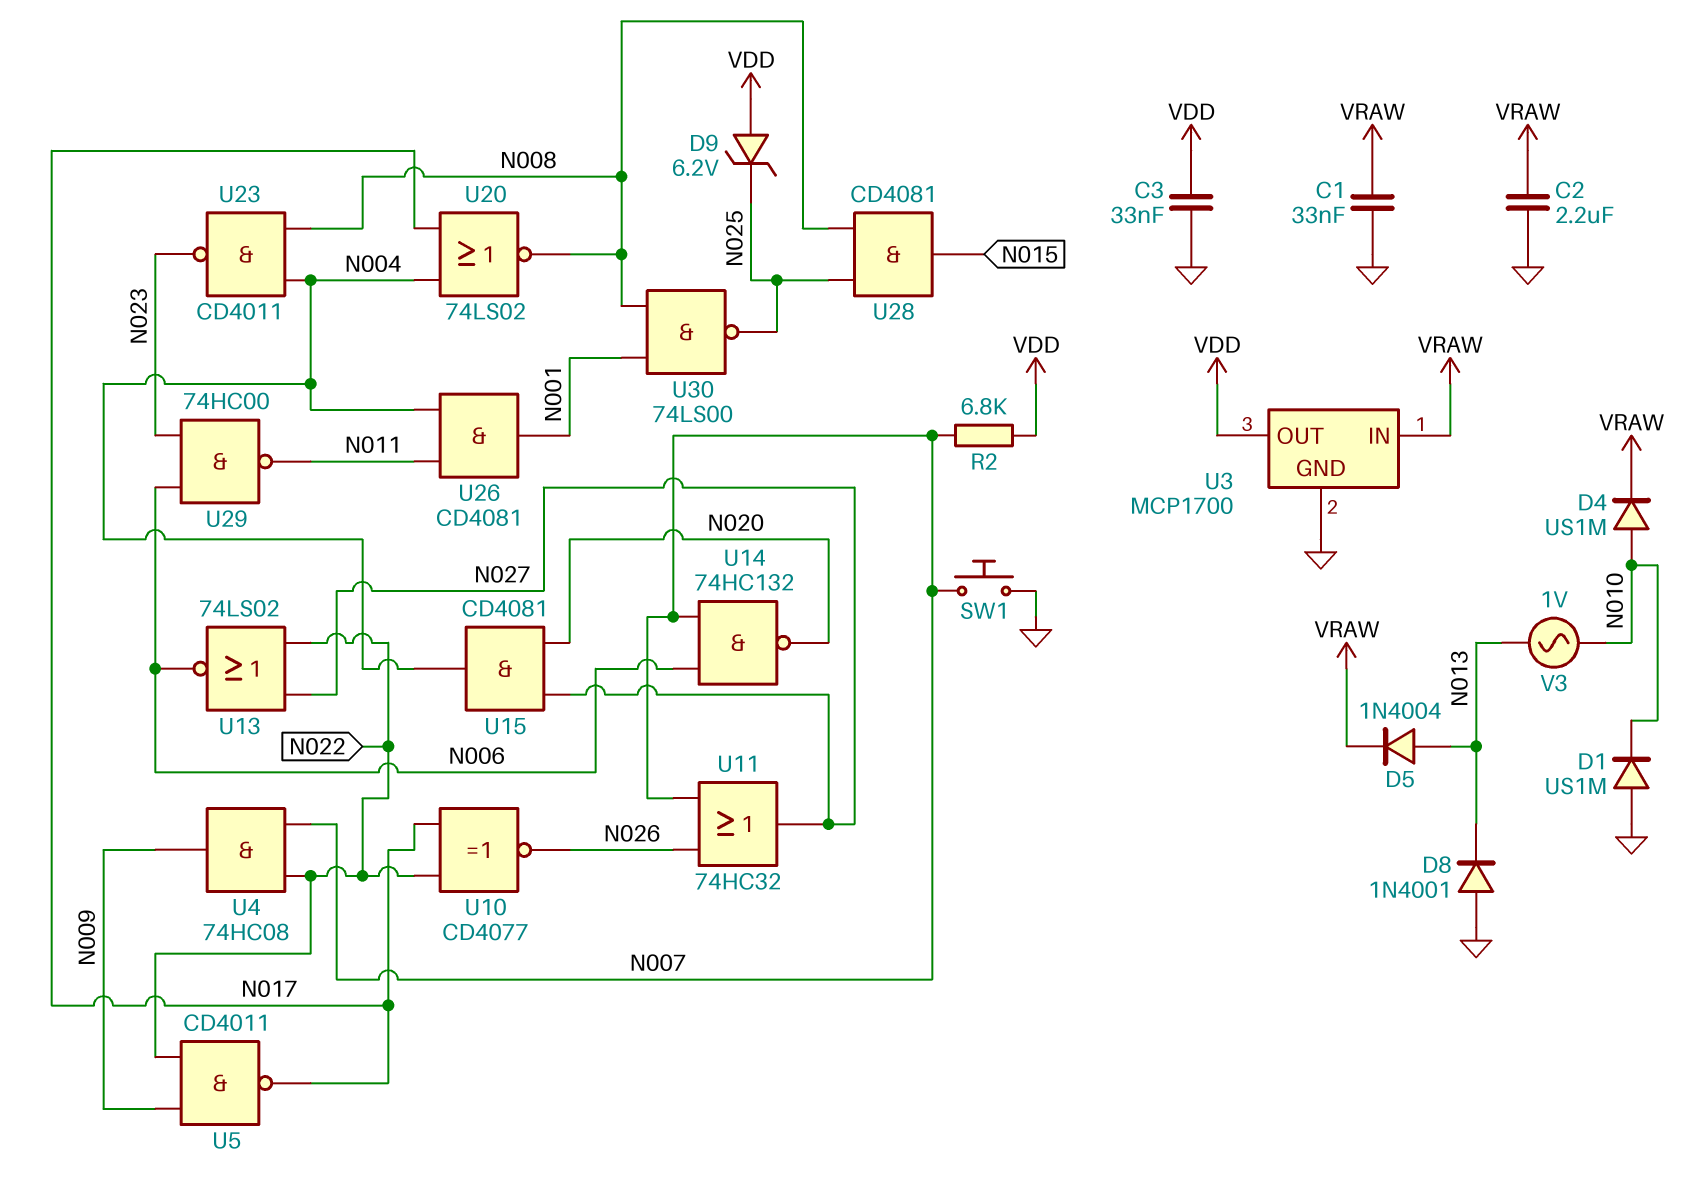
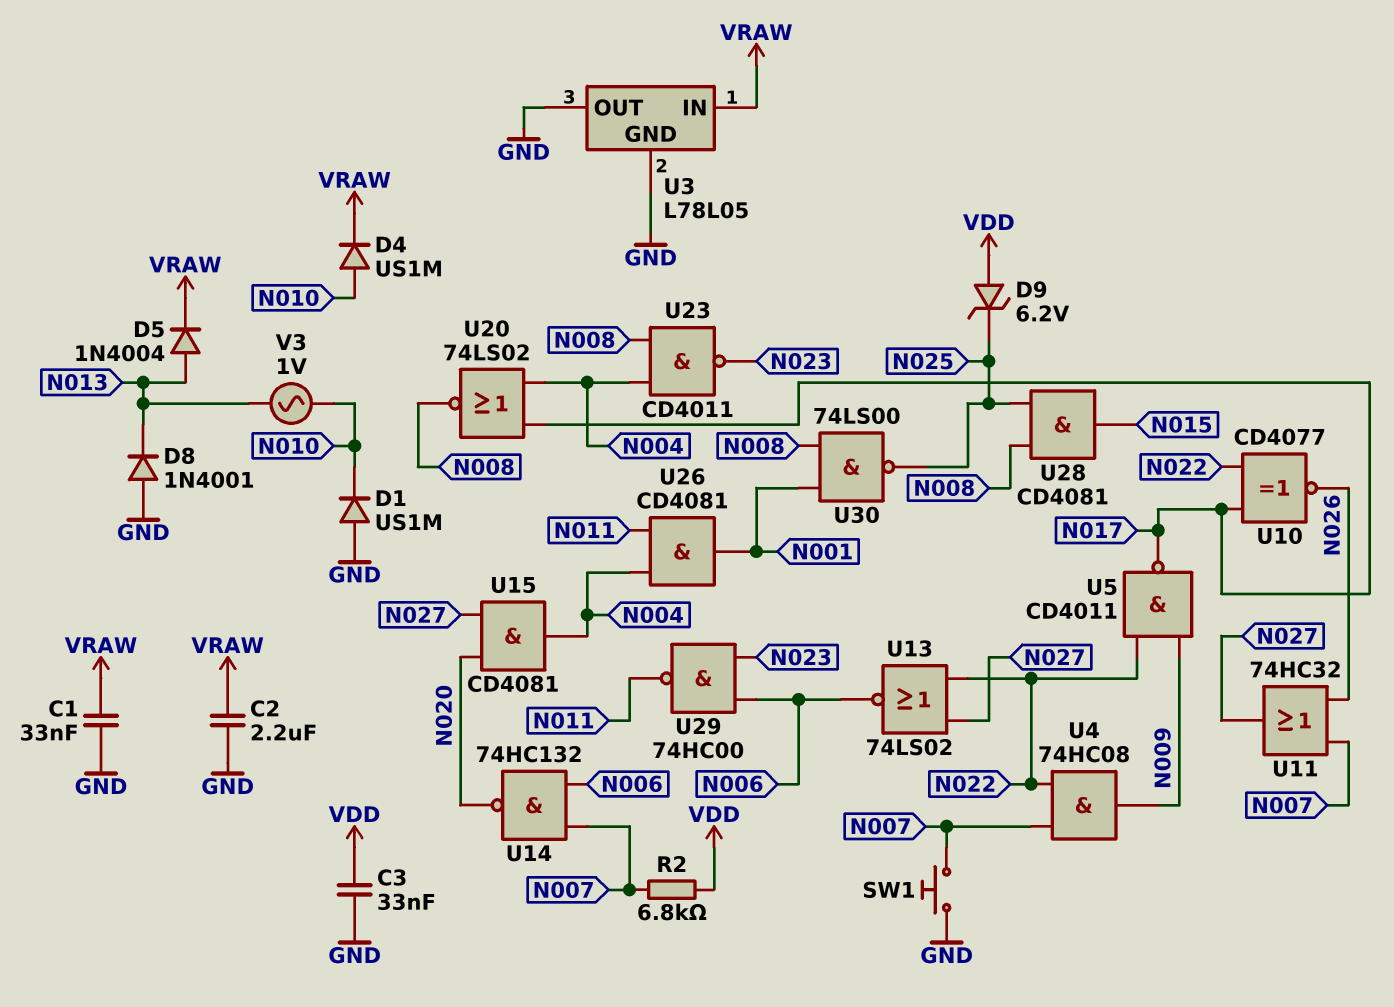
U3: MCP1700 -> L78L05
U3 pin OUT: VDD -> GND

